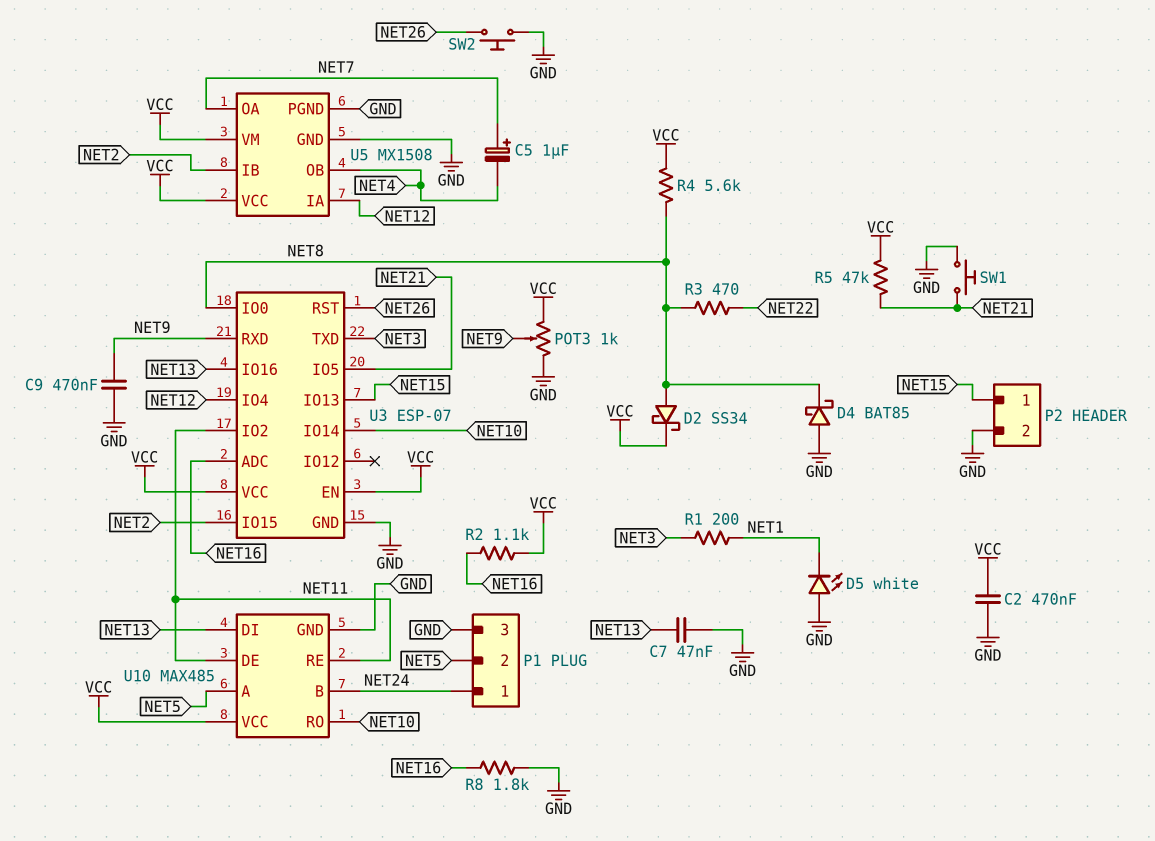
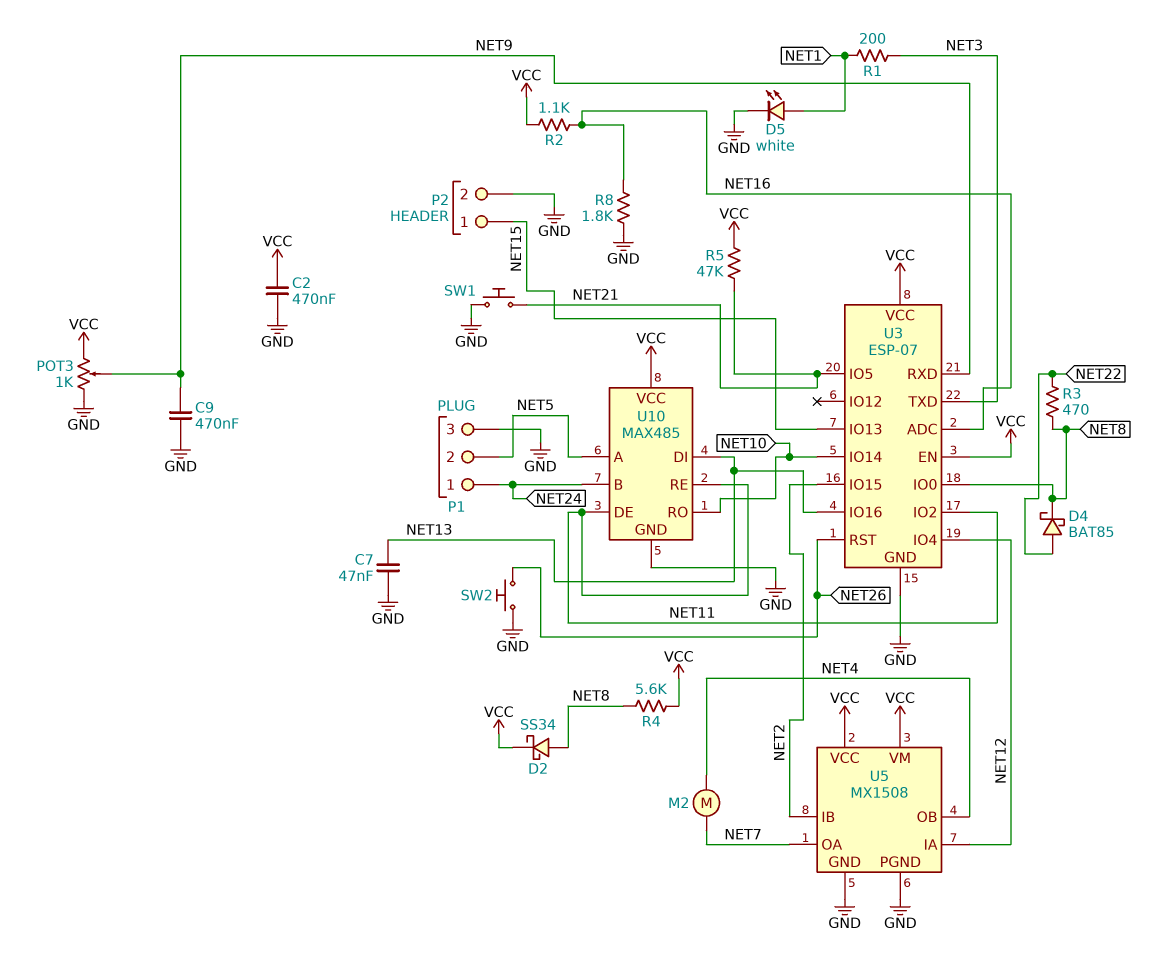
C5: 1uF (plus NET7, minus NET4) -> none
D4: schottky BAT85 (A GND, K NET8) -> schottky BAT85 (A NET22, K NET8)
D5: LED white (A GND, K NET1) -> LED white (A NET1, K GND)
M2: none -> motor (NET4, NET7)

